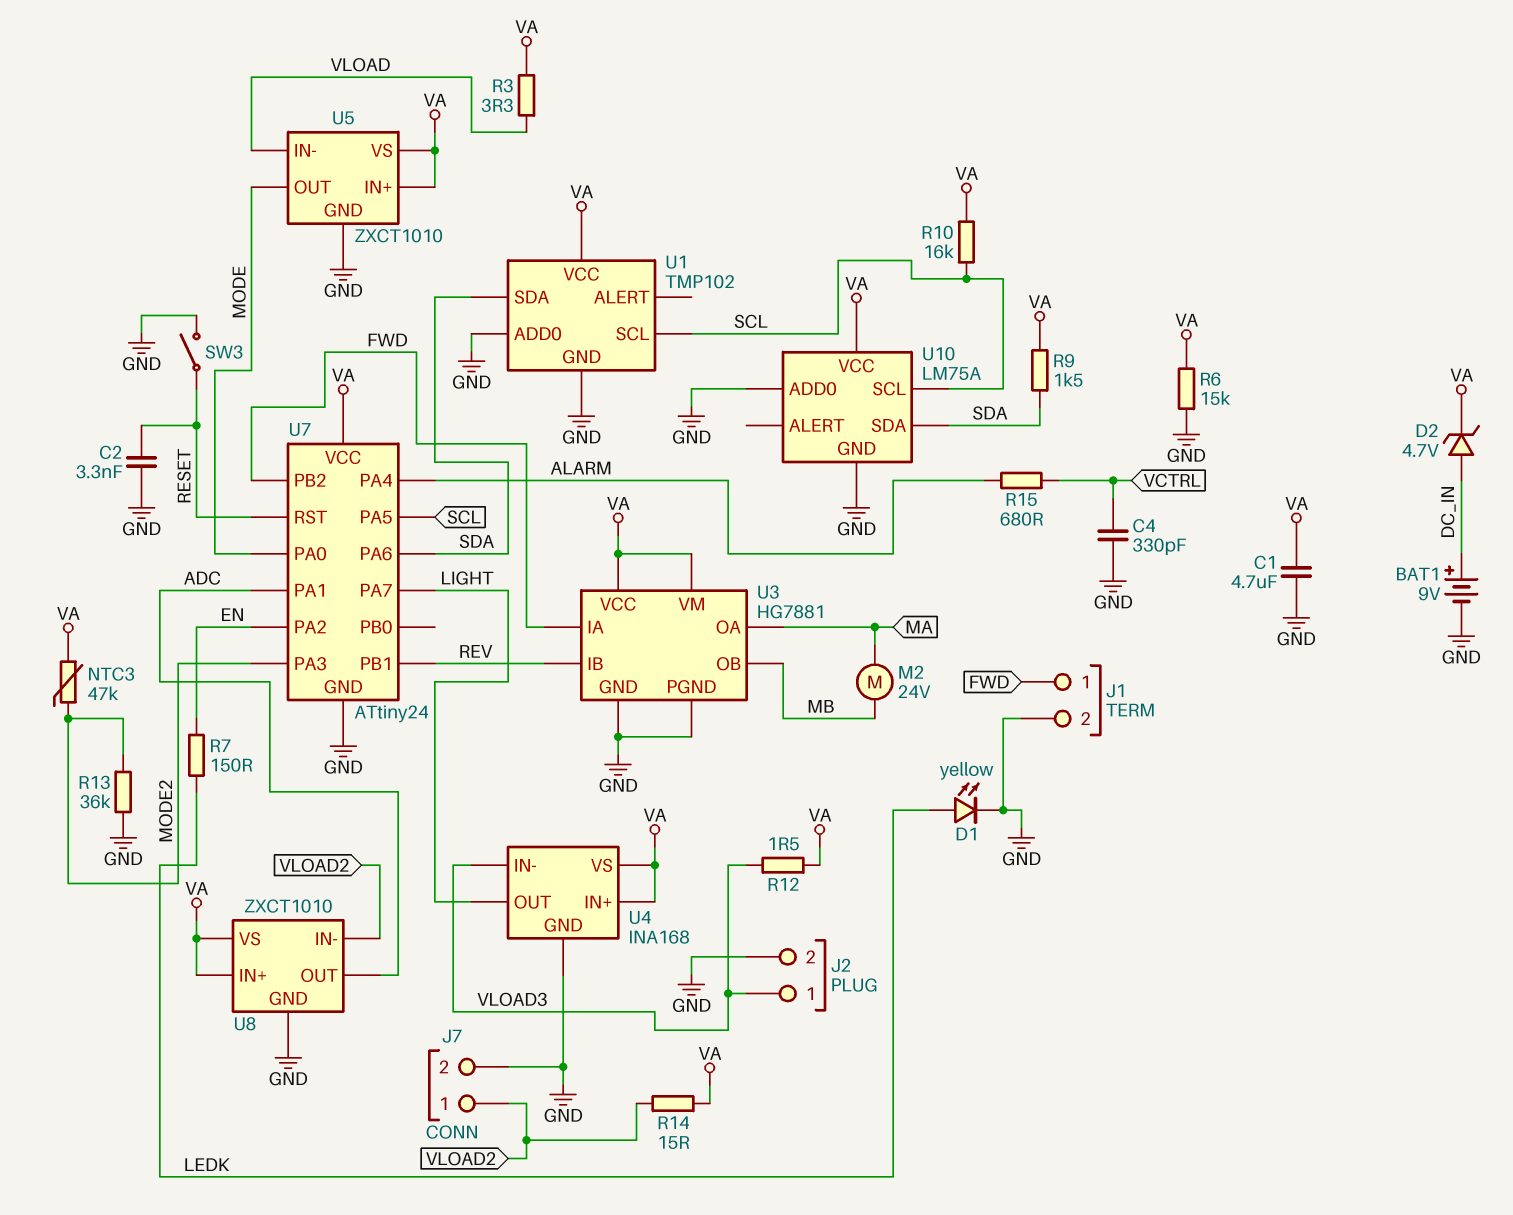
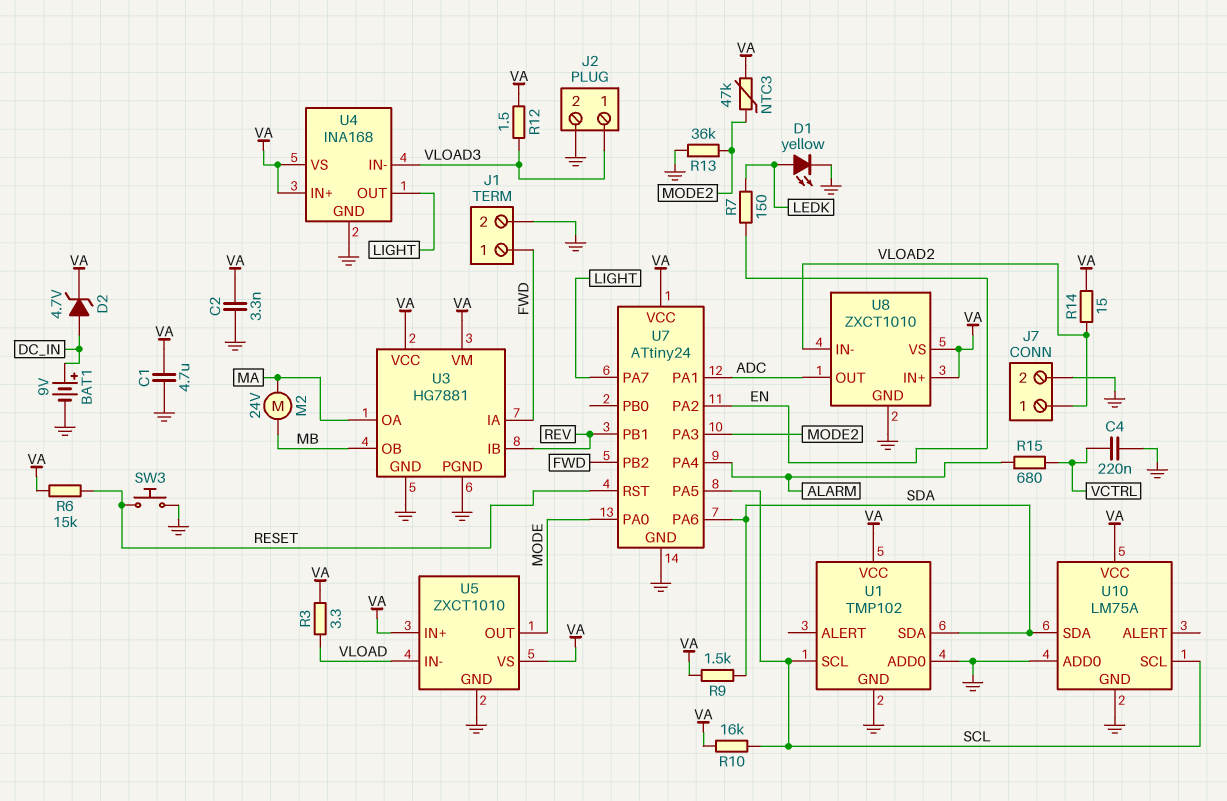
C2: 3.3nF (GND, RESET) -> 3.3nF (GND, VA)
C4: 330pF (GND, VCTRL) -> 220nF (GND, VCTRL)
R6: 15k (GND, VA) -> 15k (RESET, VA)
SW3: switch (GND, RESET) -> button (GND, RESET)

